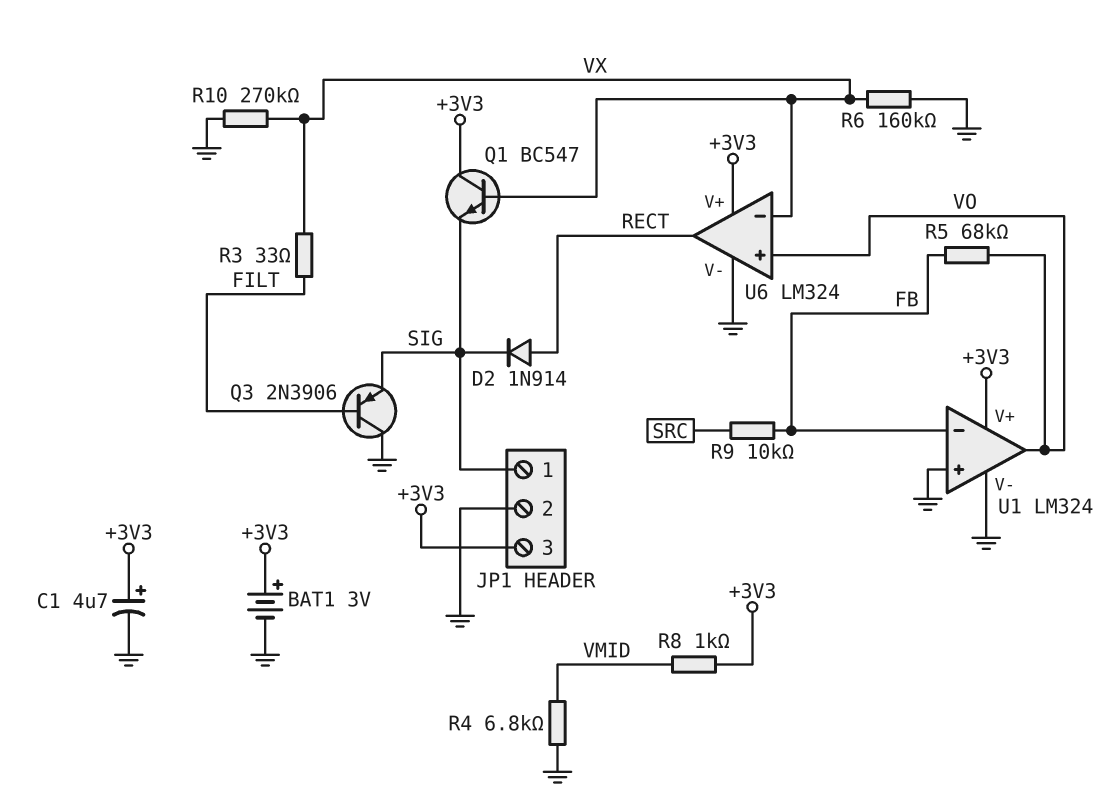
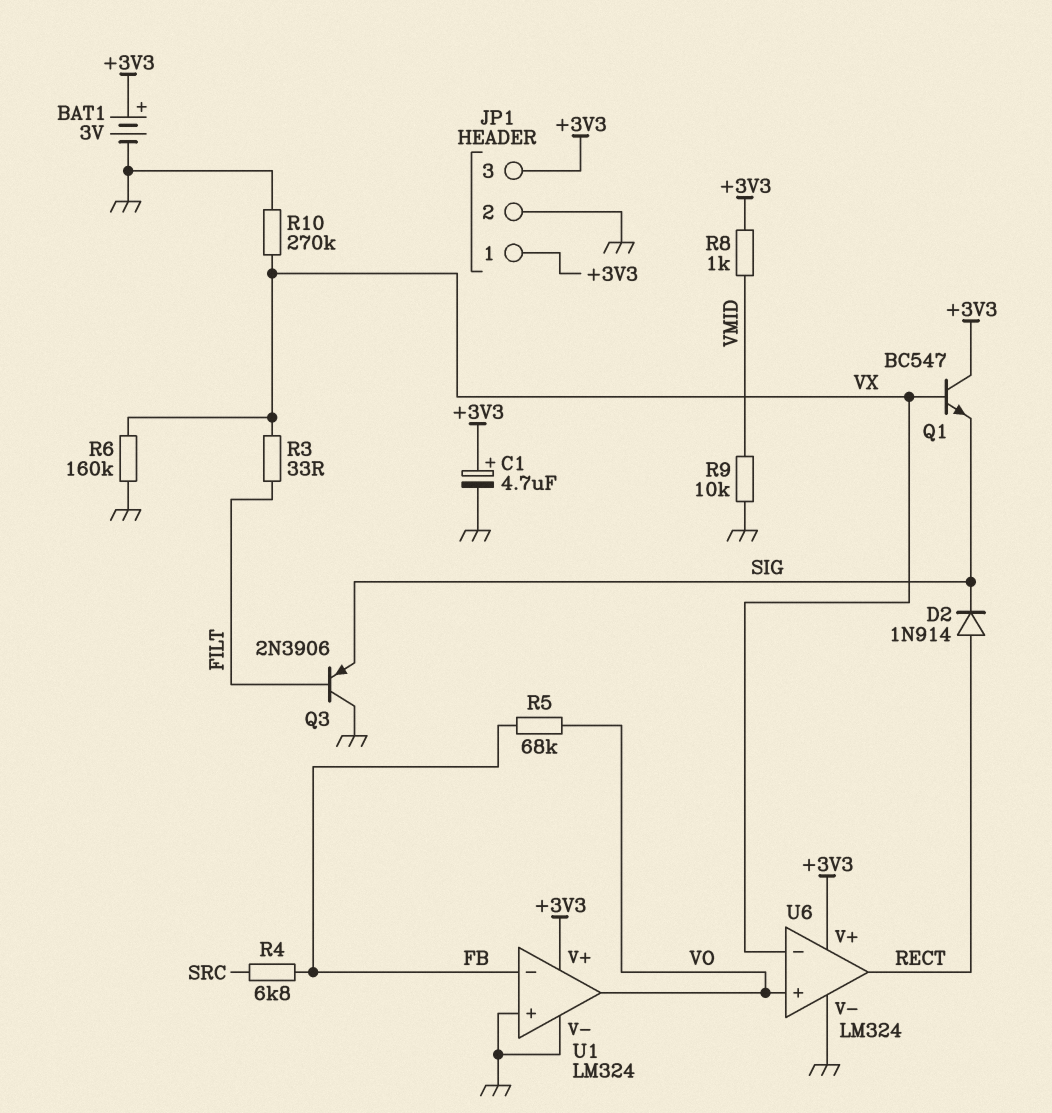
JP1 pin 1: SIG -> +3V3
R4: 6.8k (GND, VMID) -> 6.8k (FB, SRC)
R9: 10k (FB, SRC) -> 10k (GND, VMID)

